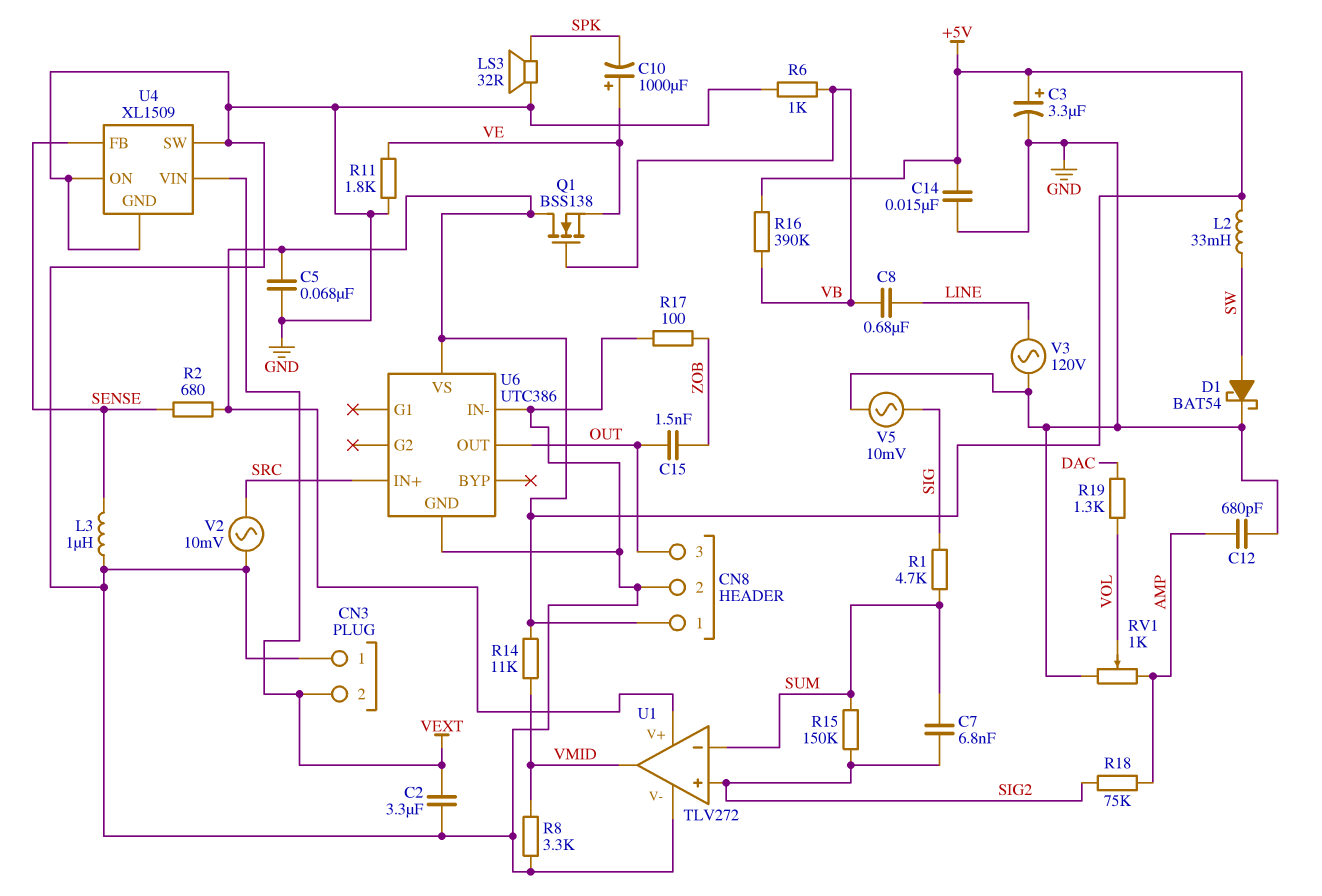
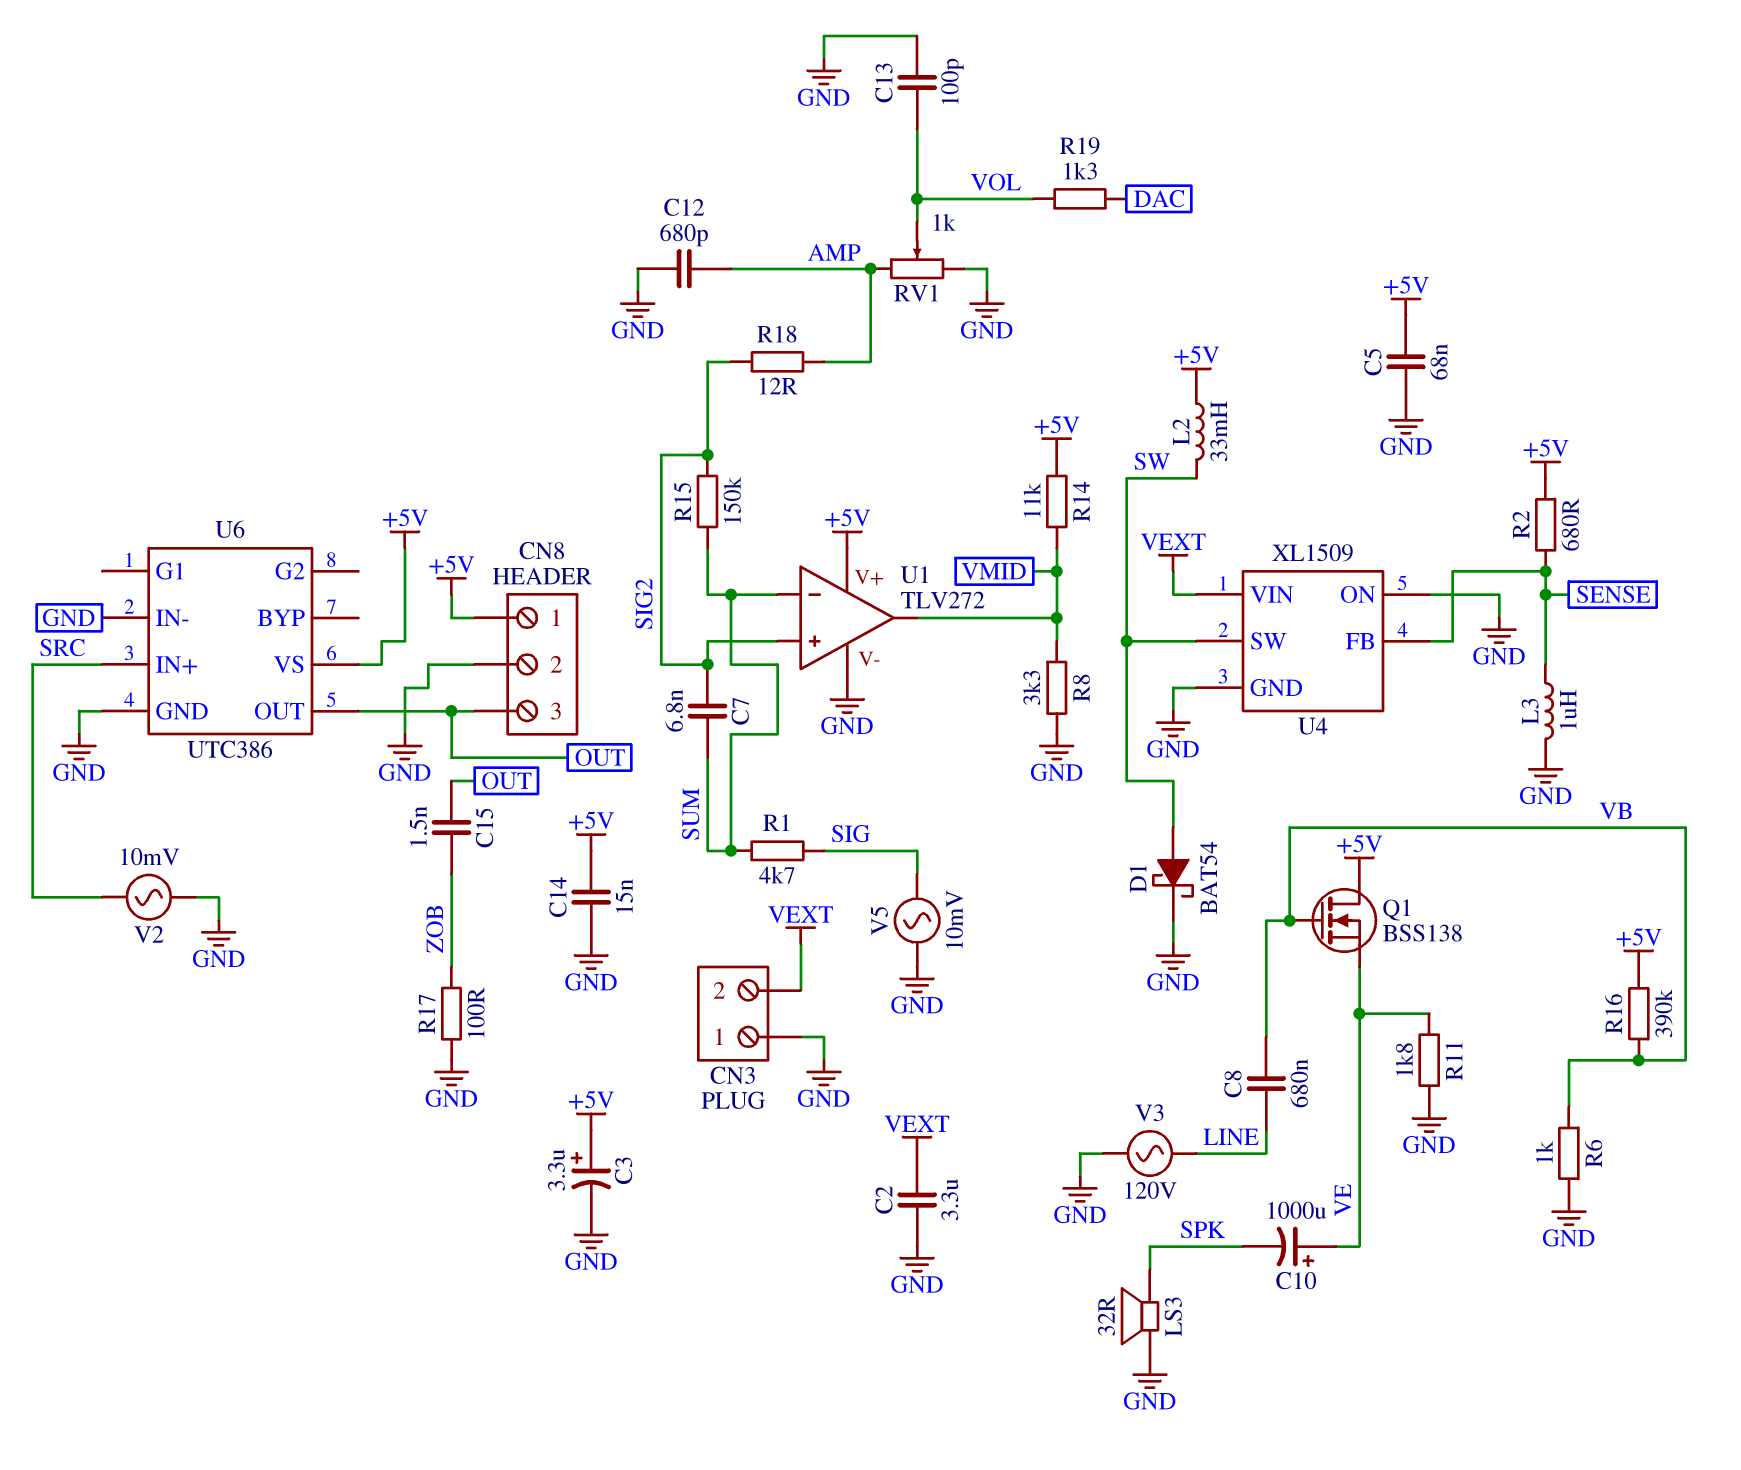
C13: none -> 100pF (GND, VOL)
R18: 75k (AMP, SIG2) -> 12 (AMP, SIG2)
U4 pin SW: GND -> SW

